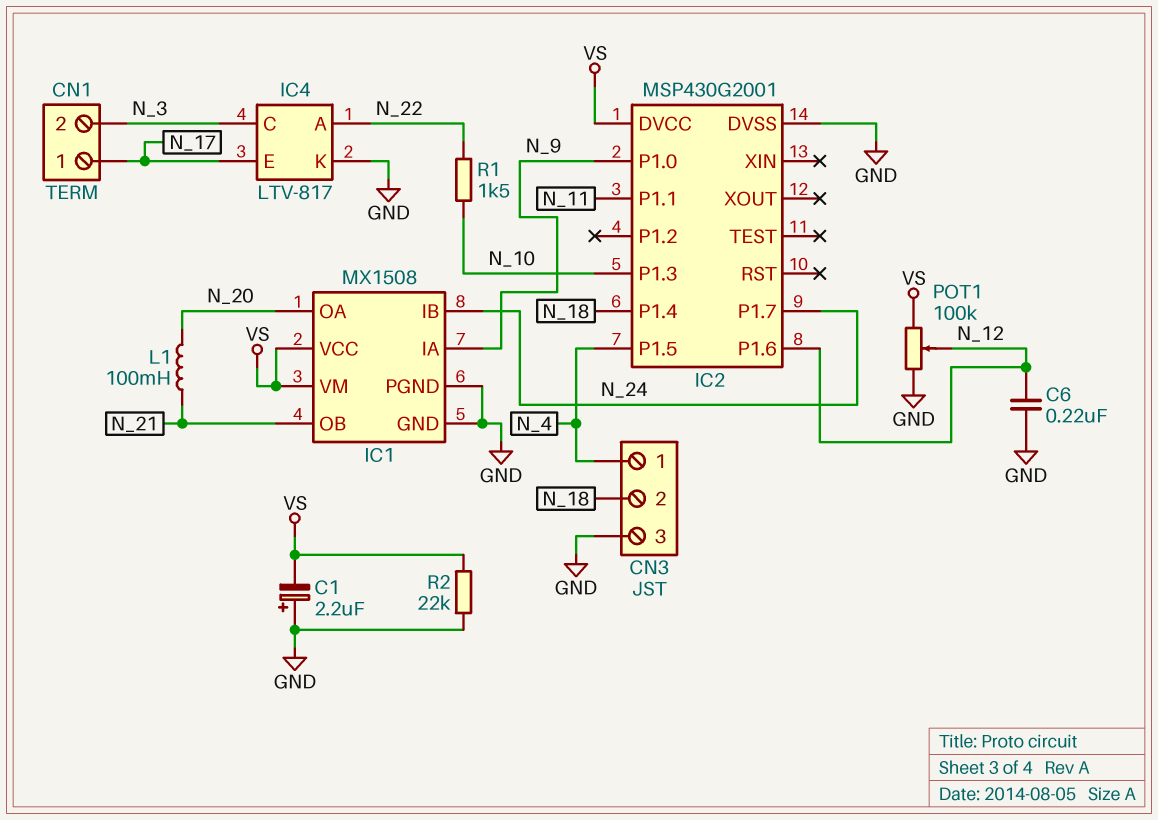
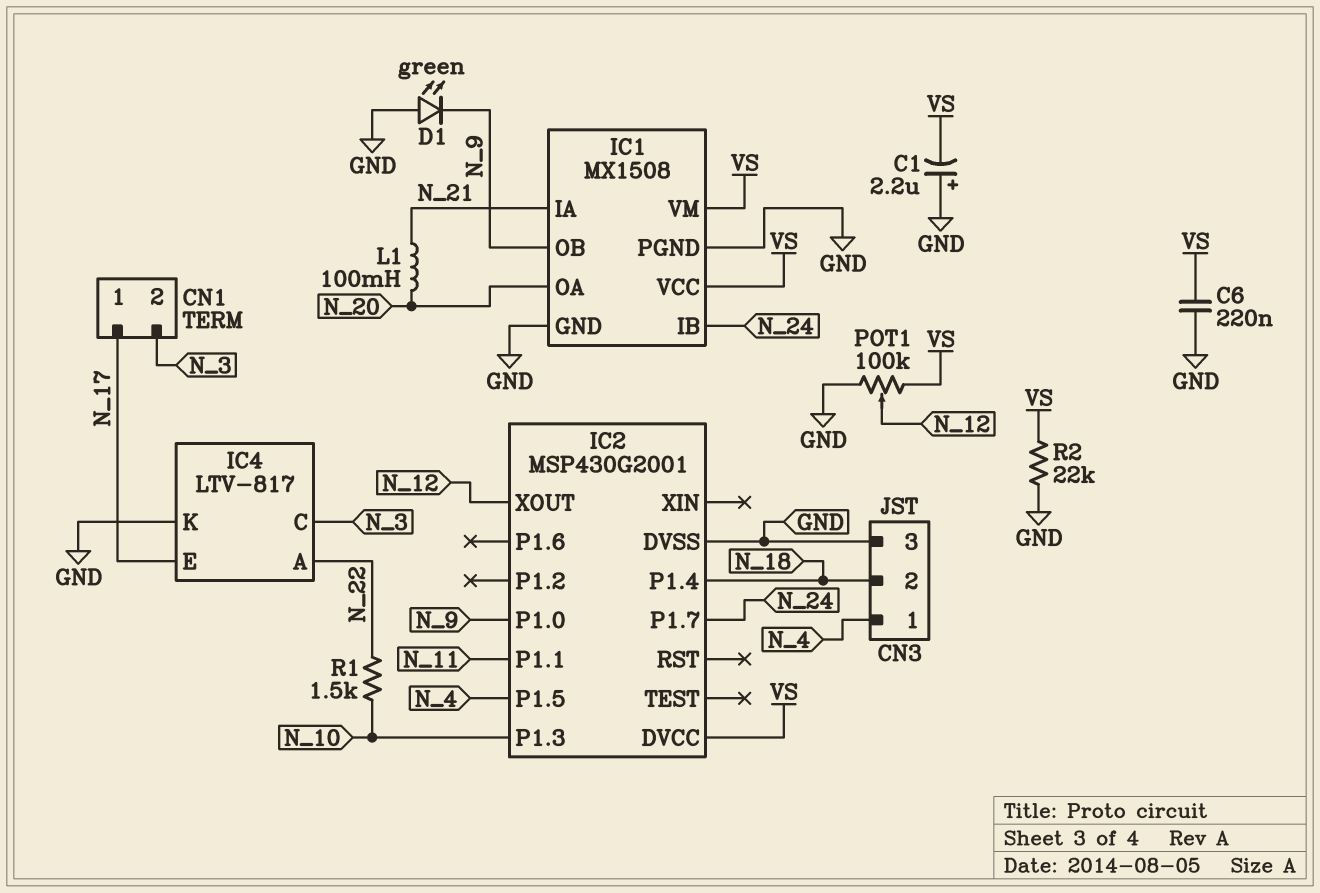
C6: 220nF (GND, N_12) -> 220nF (GND, VS)
D1: none -> LED green (A GND, K N_9)
IC1 pin IA: N_9 -> N_21
IC1 pin OB: N_21 -> N_9
IC2 pin P1.6: N_12 -> none
IC2 pin XOUT: none -> N_12

